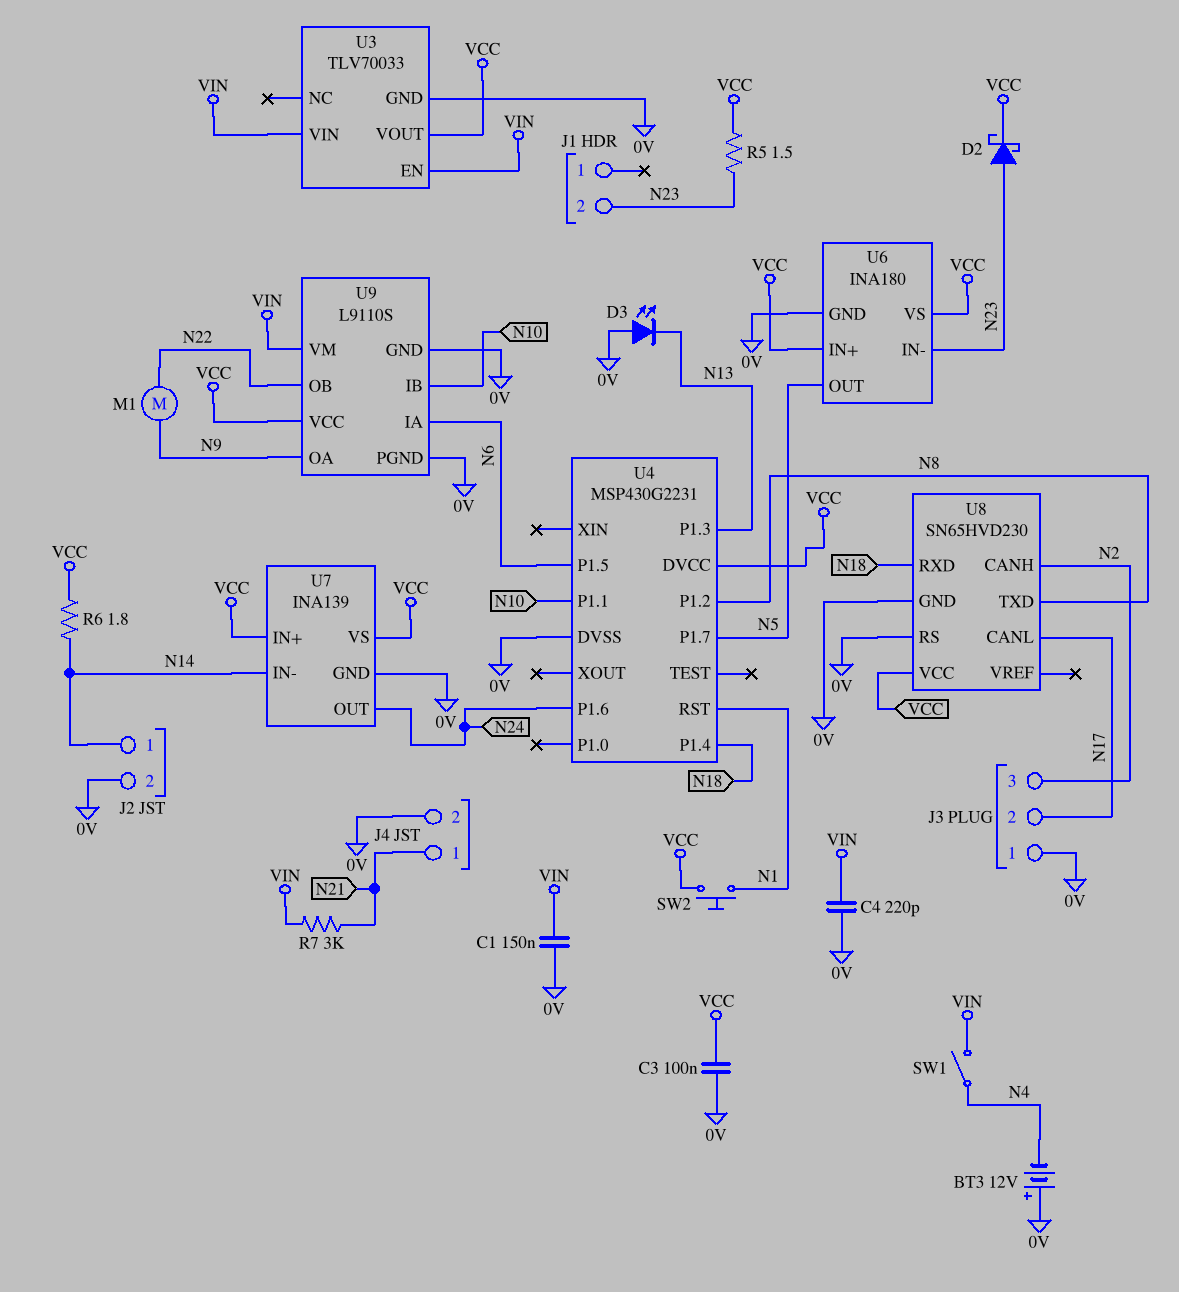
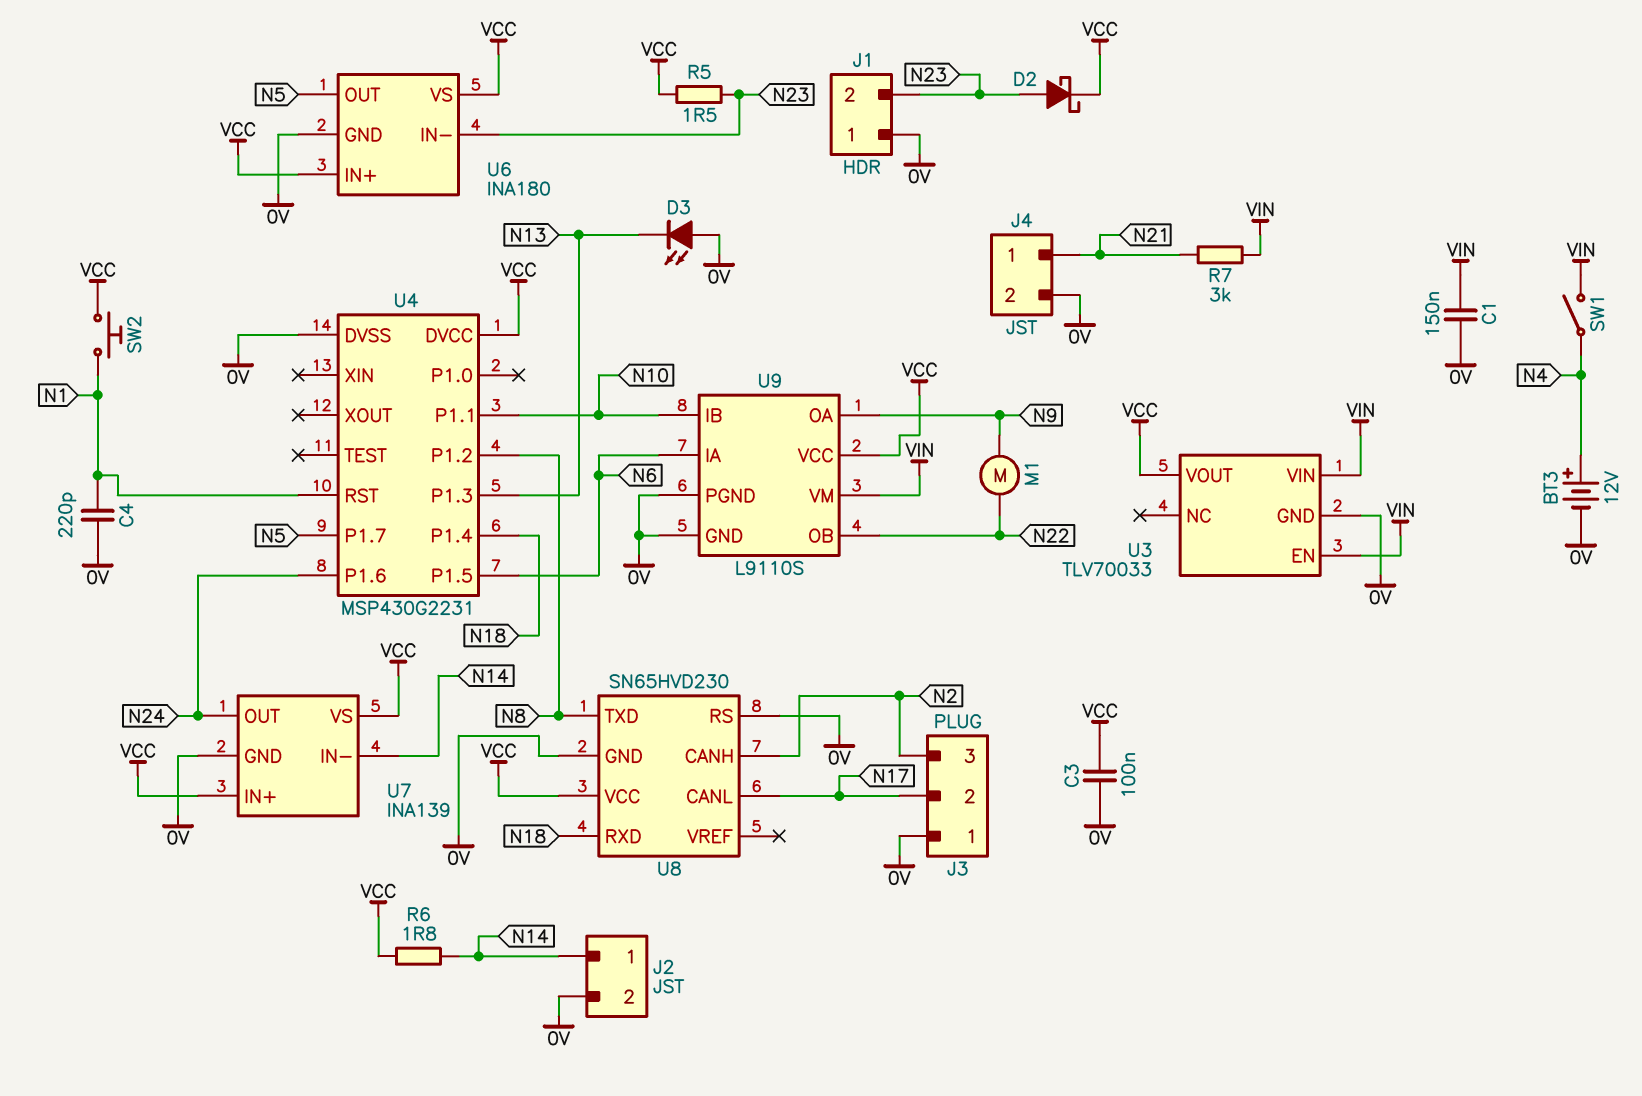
BT3: 12V (plus 0V, minus N4) -> 12V (plus N4, minus 0V)
C4: 220pF (0V, VIN) -> 220pF (0V, N1)
J1 pin 1: none -> 0V

